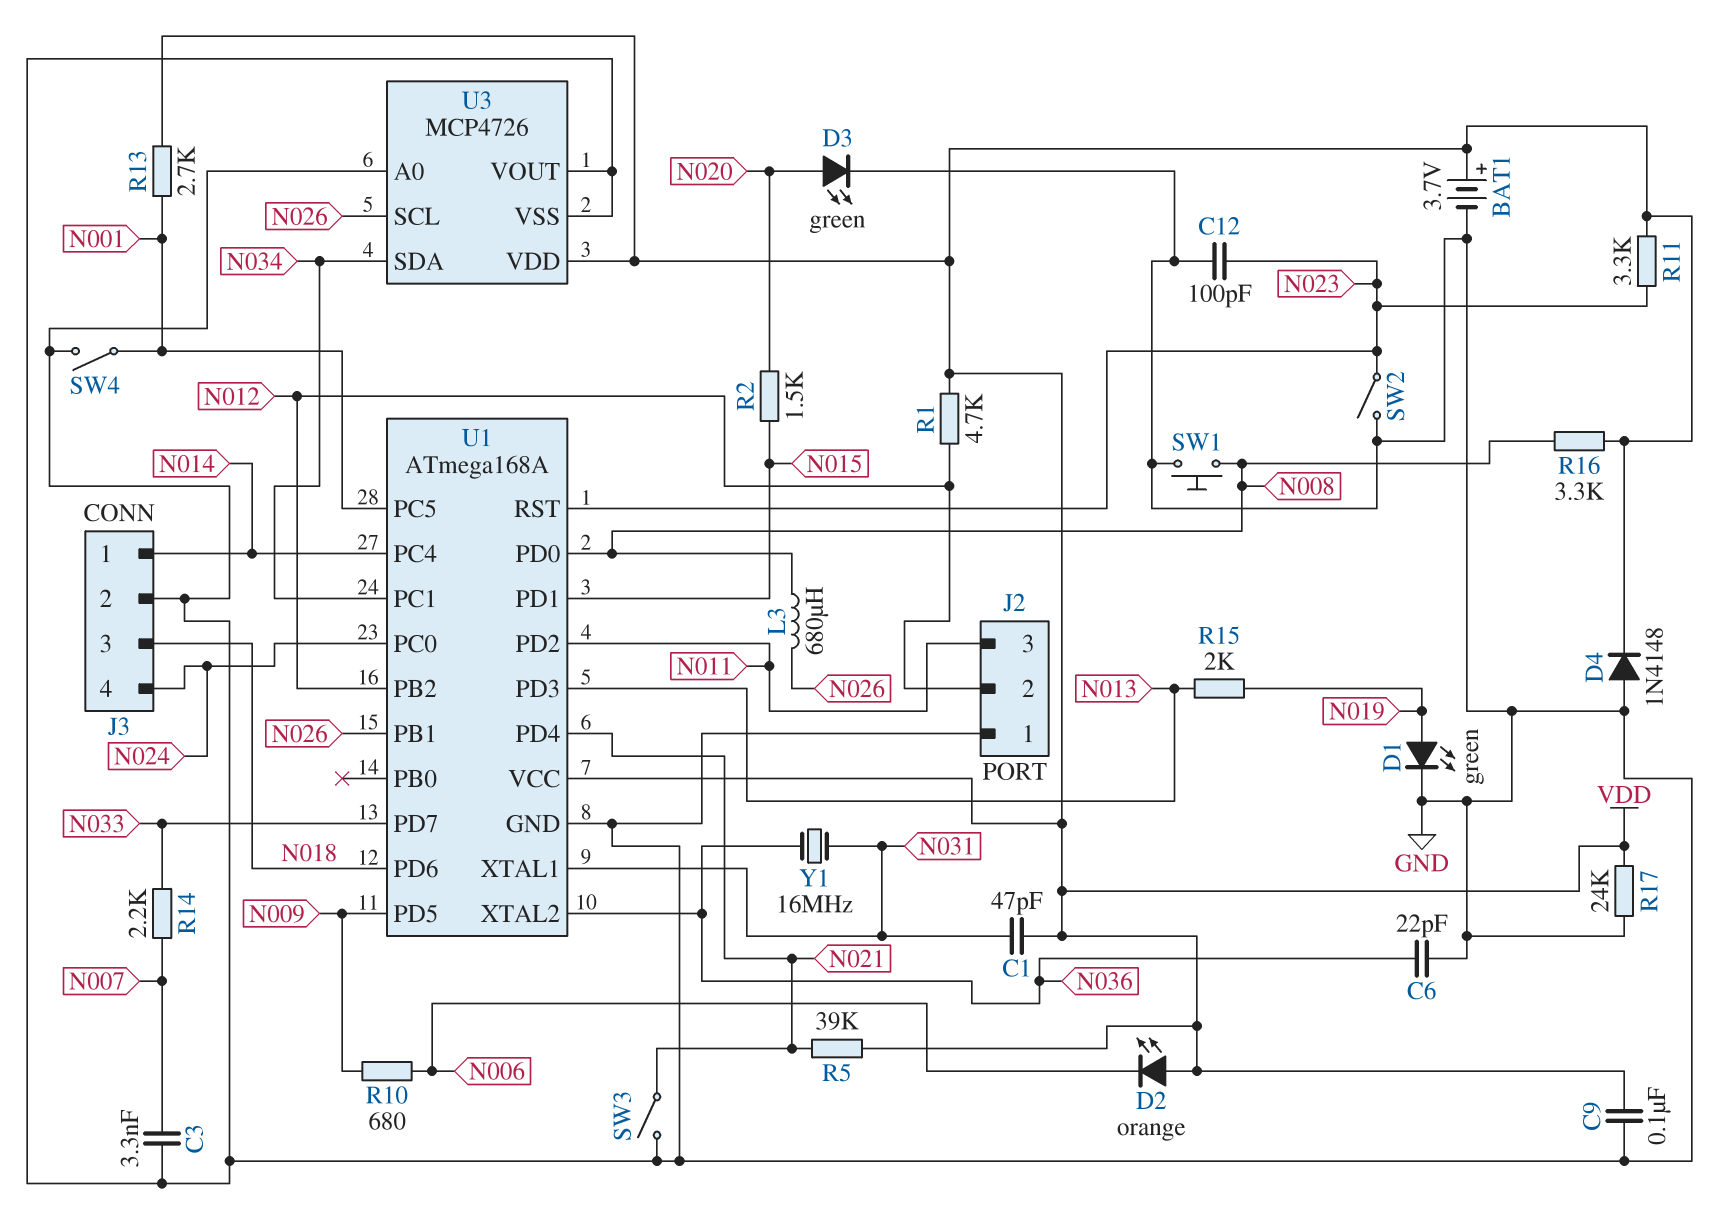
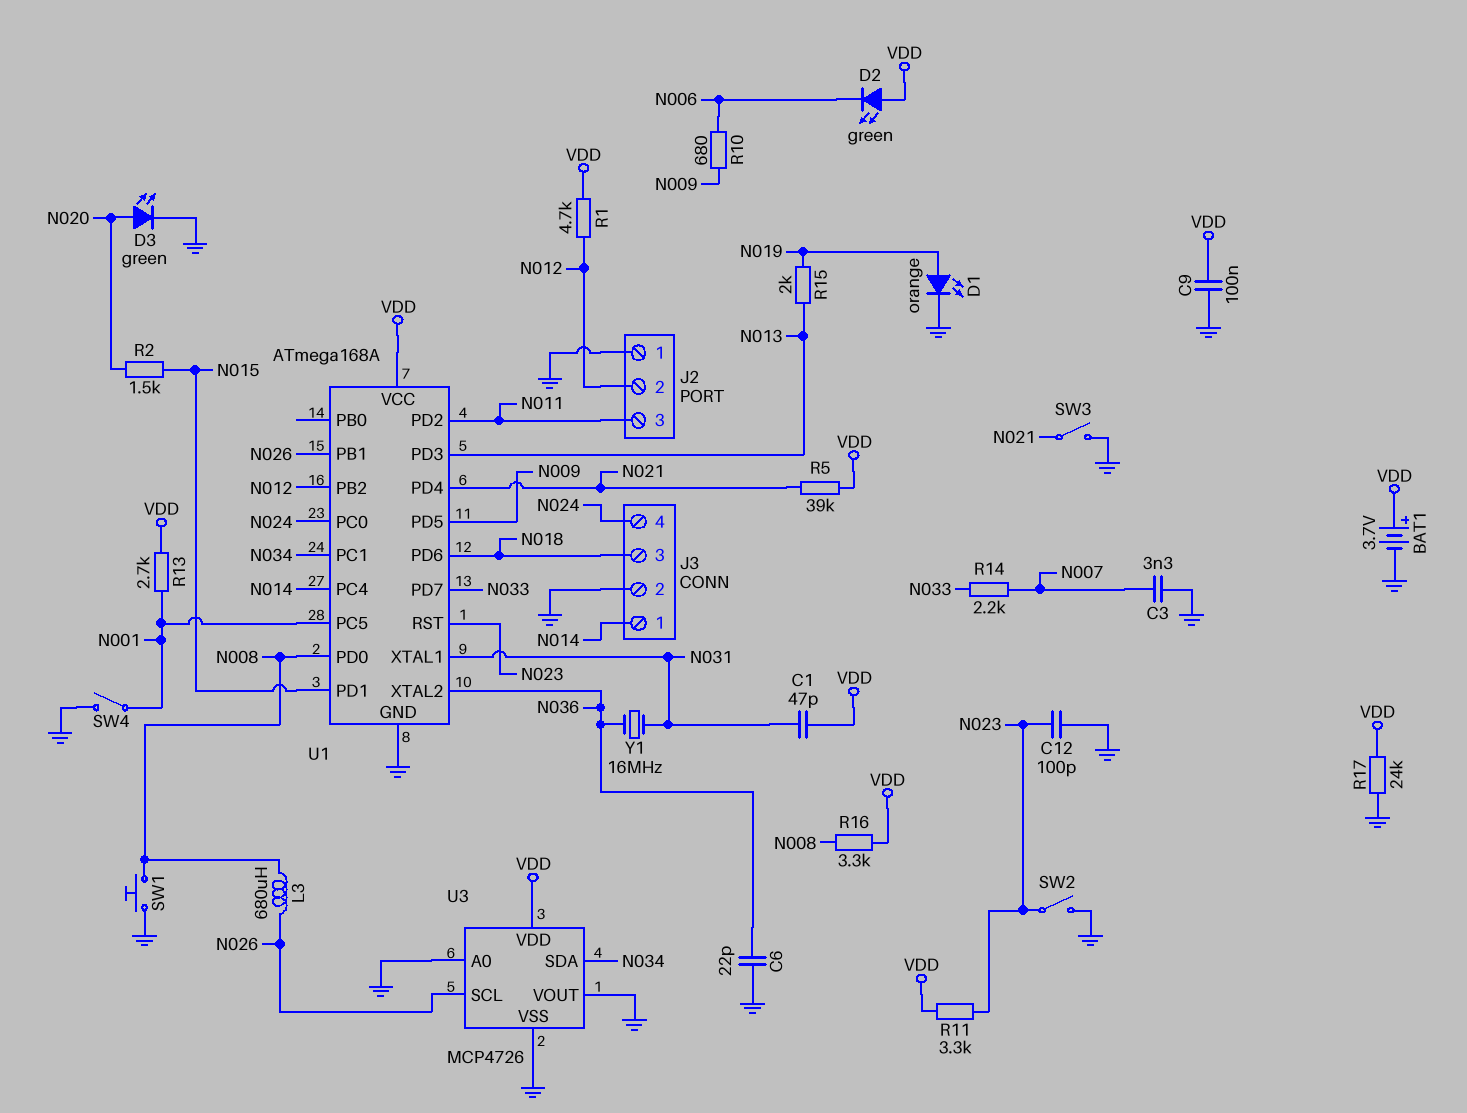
D1: LED green (A N019, K GND) -> LED orange (A N019, K GND)
D2: LED orange (A VDD, K N006) -> LED green (A VDD, K N006)
D4: diode 1N4148 (A GND, K VDD) -> none

